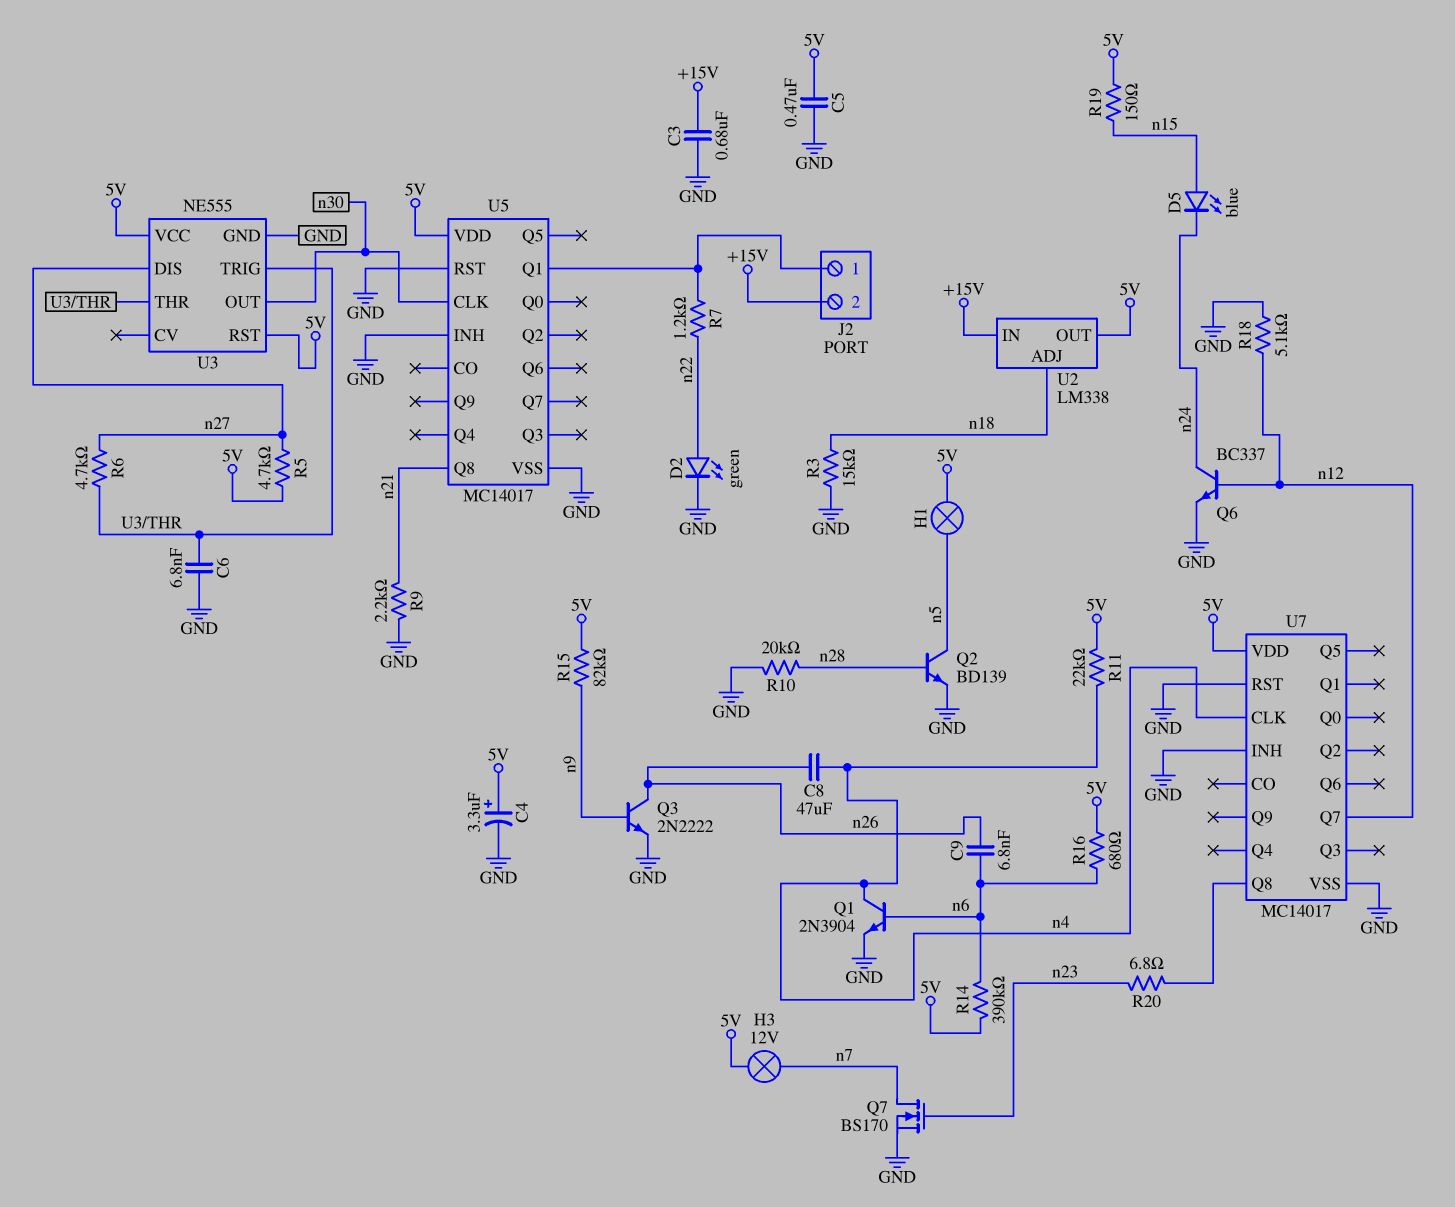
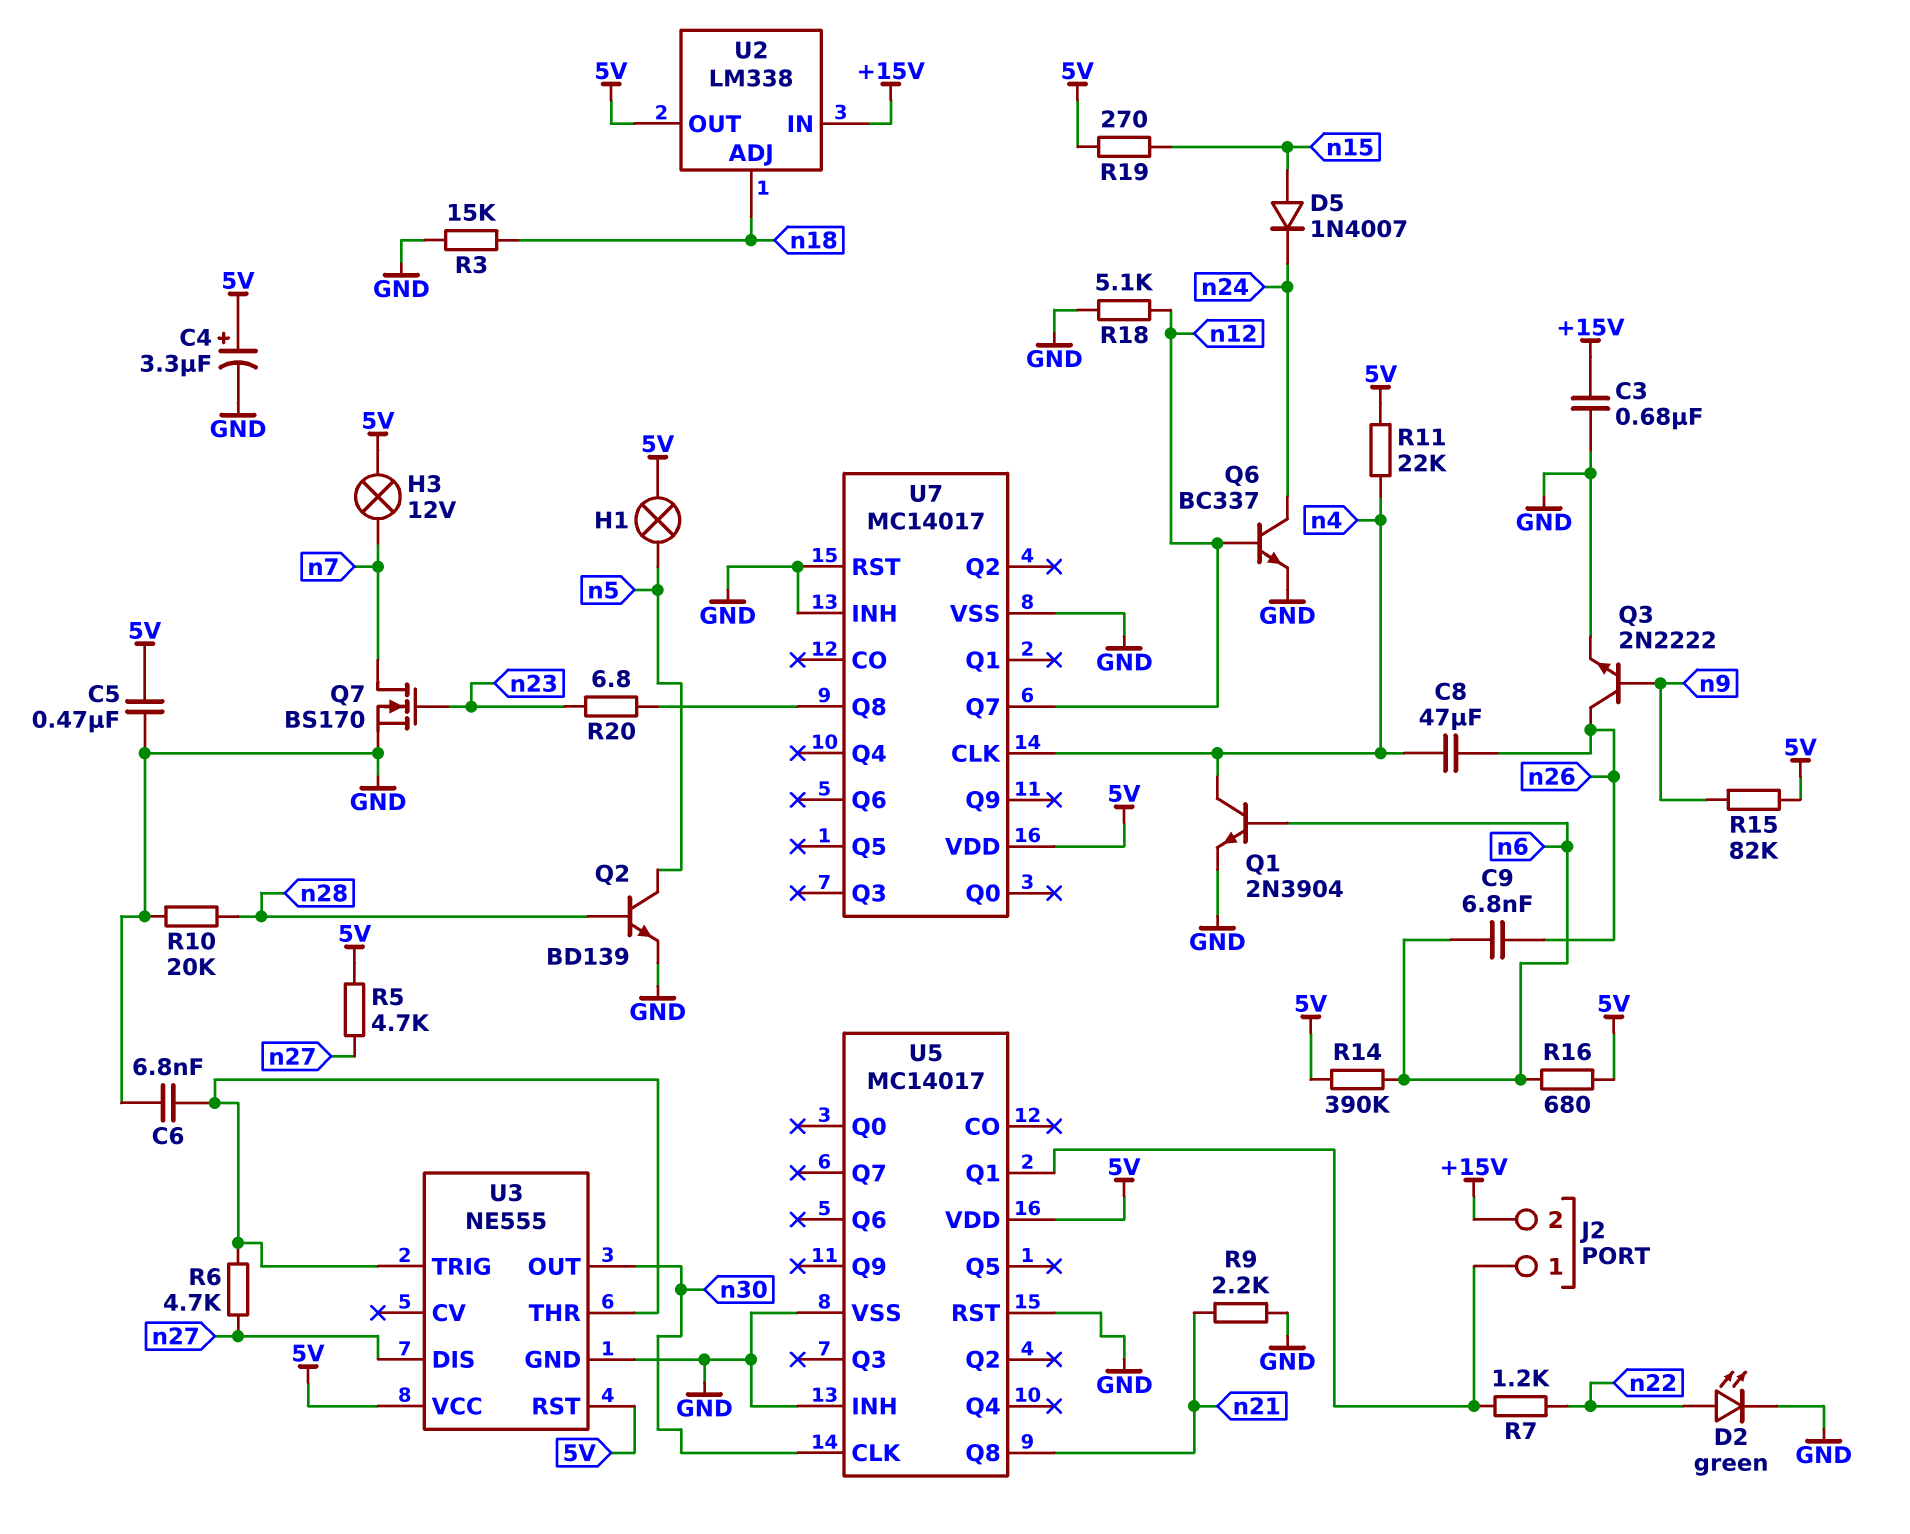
D5: LED blue (A n15, K n24) -> diode 1N4007 (A n15, K n24)
R19: 150 (5V, n15) -> 270 (5V, n15)

